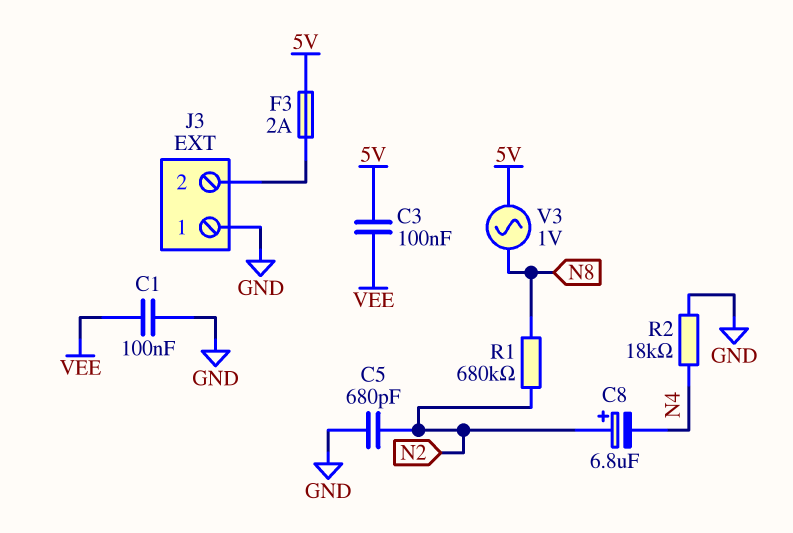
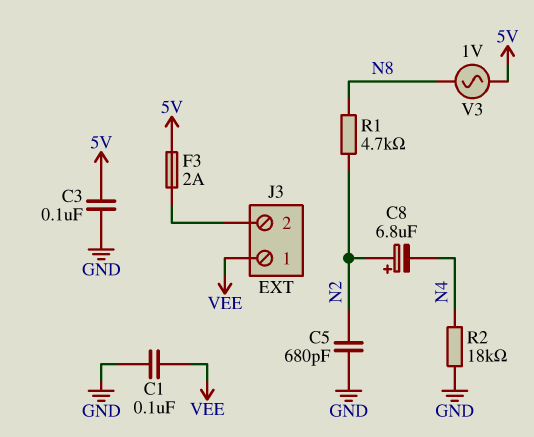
C3: 100nF (5V, VEE) -> 100nF (5V, GND)
J3 pin 1: GND -> VEE
R1: 680k (N2, N8) -> 4.7k (N2, N8)

